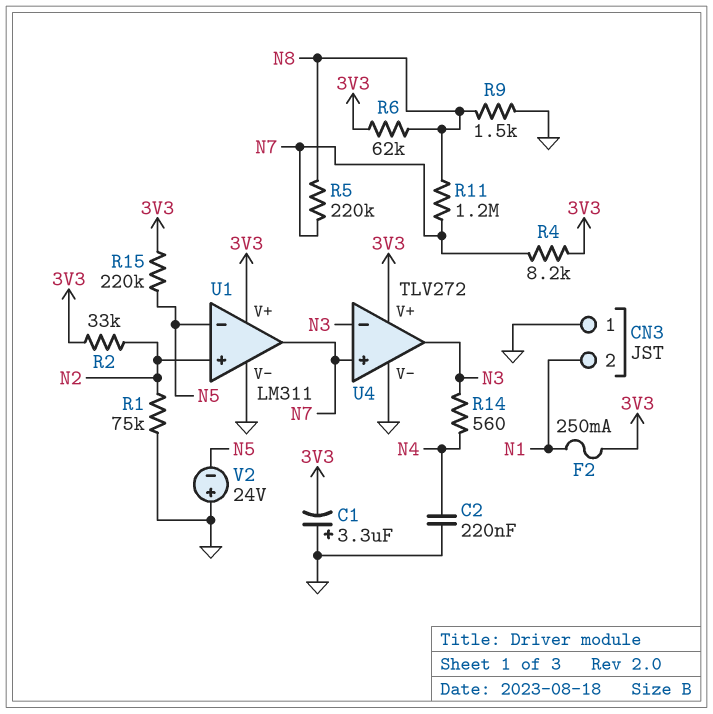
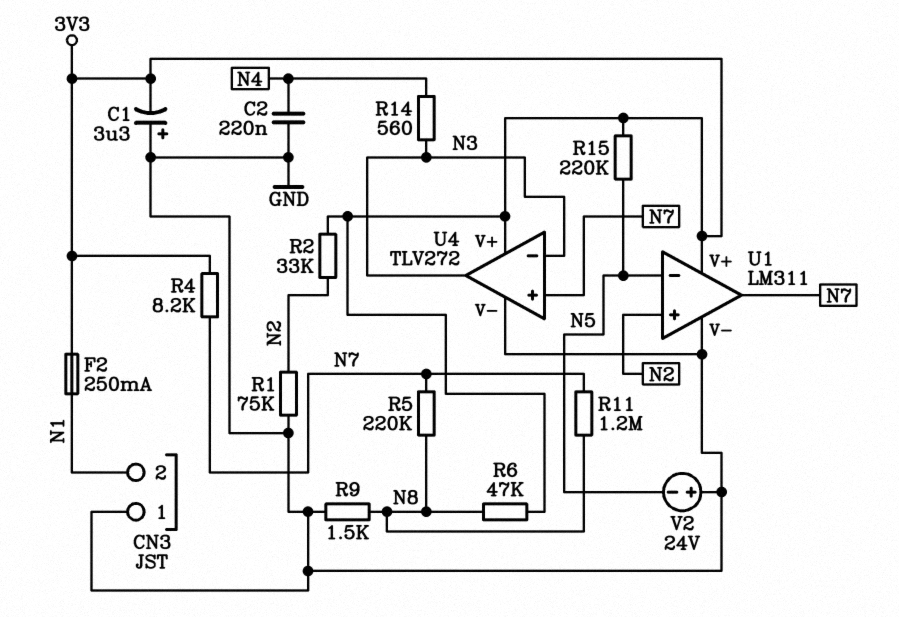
R6: 62k (3V3, N8) -> 47k (3V3, N8)

